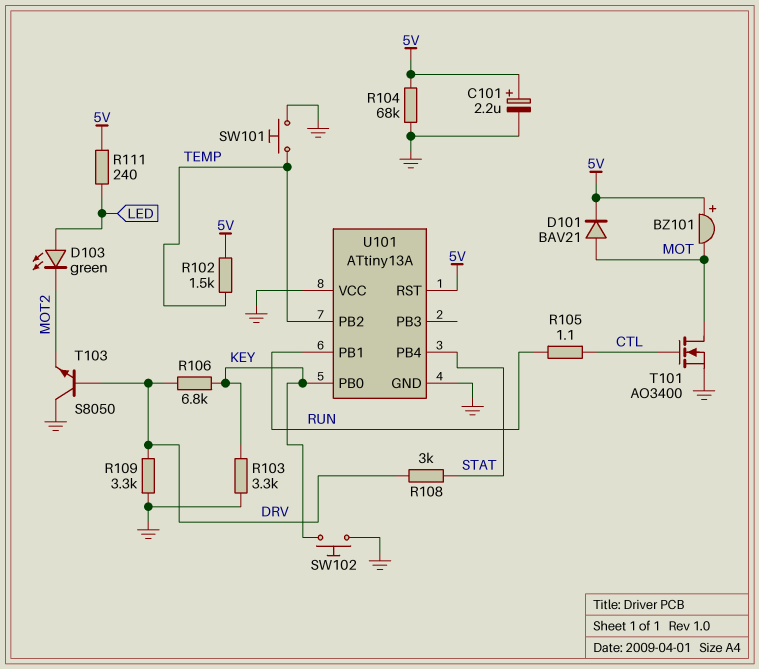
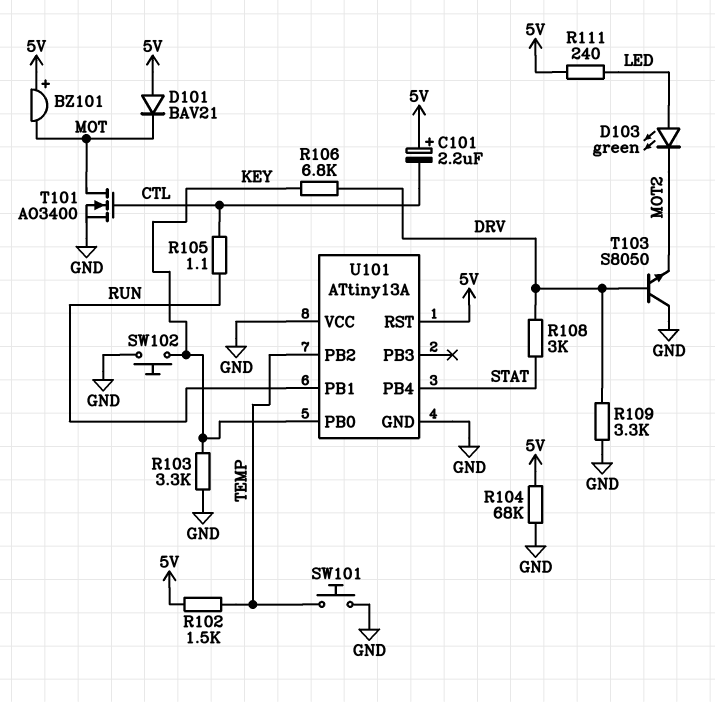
C101: 2.2uF (plus 5V, minus GND) -> 2.2uF (plus 5V, minus CTL)
D101: diode BAV21 (A MOT, K 5V) -> diode BAV21 (A 5V, K MOT)

